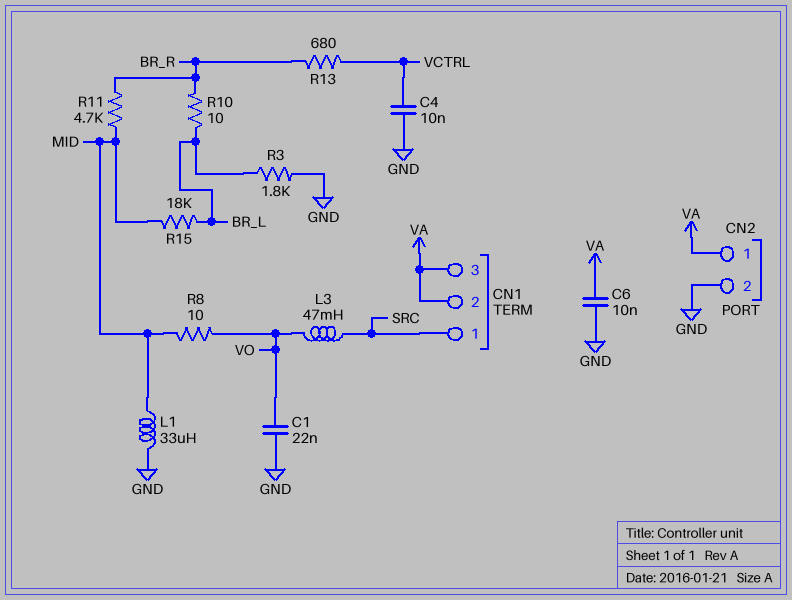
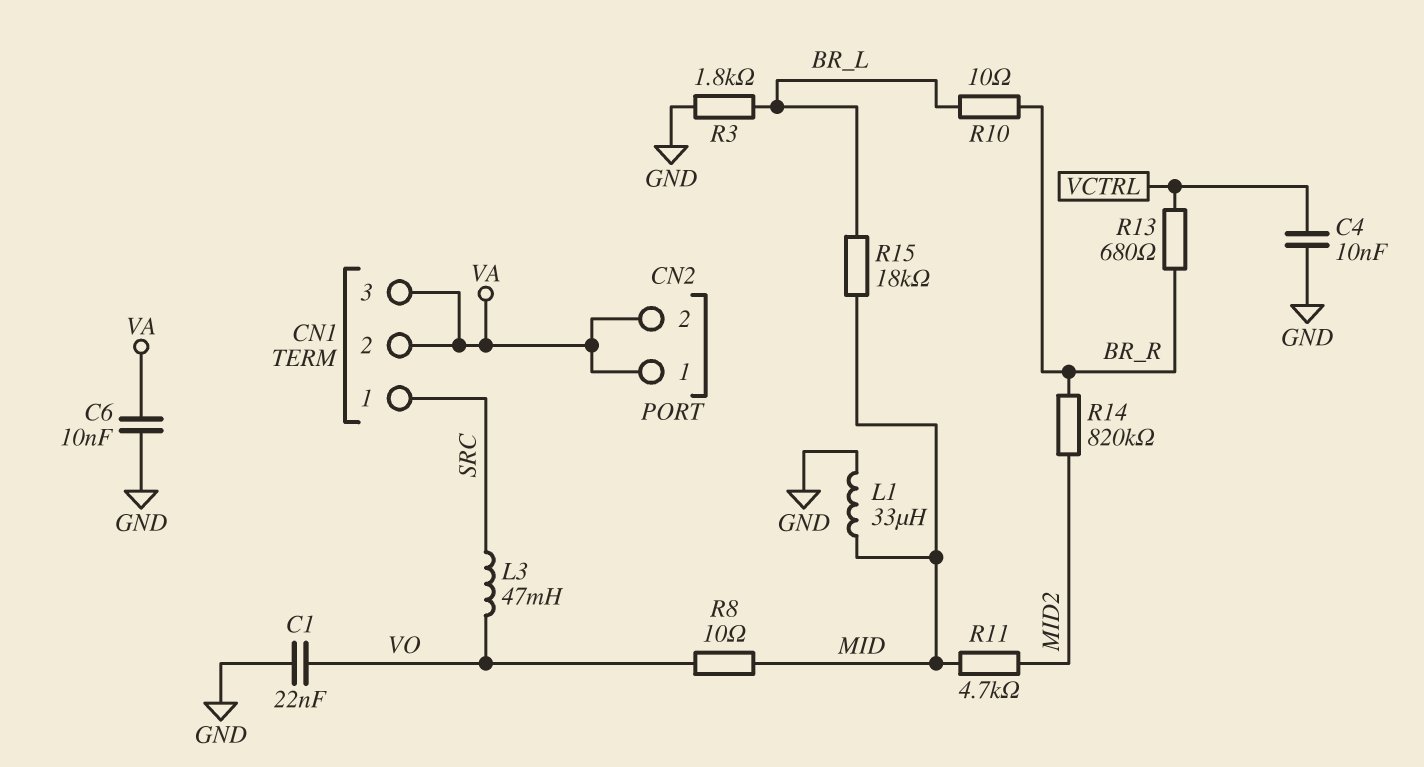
CN2 pin 2: GND -> VA
R11: 4.7k (BR_R, MID) -> 4.7k (MID, MID2)
R14: none -> 820k (BR_R, MID2)

